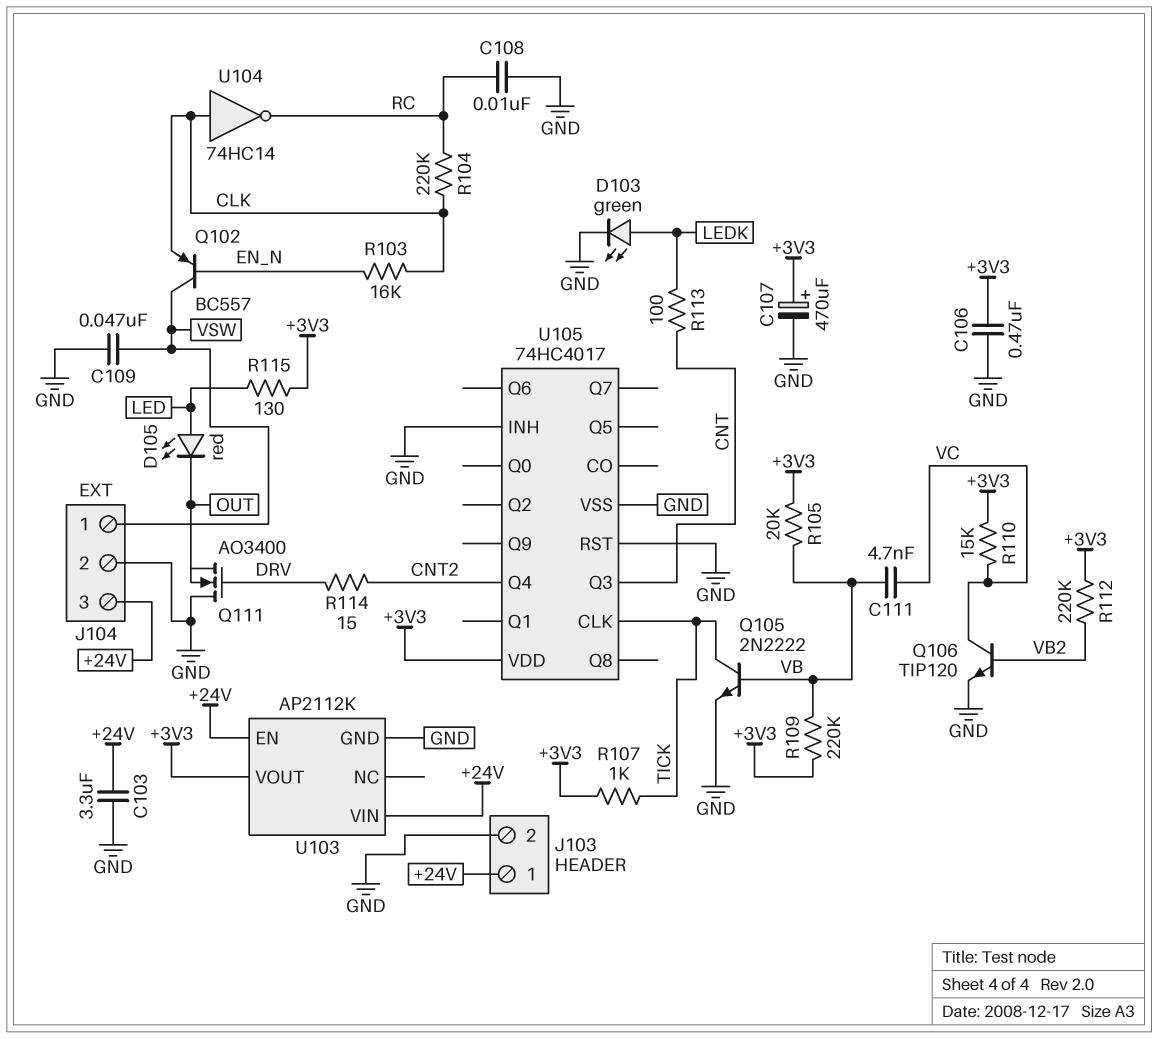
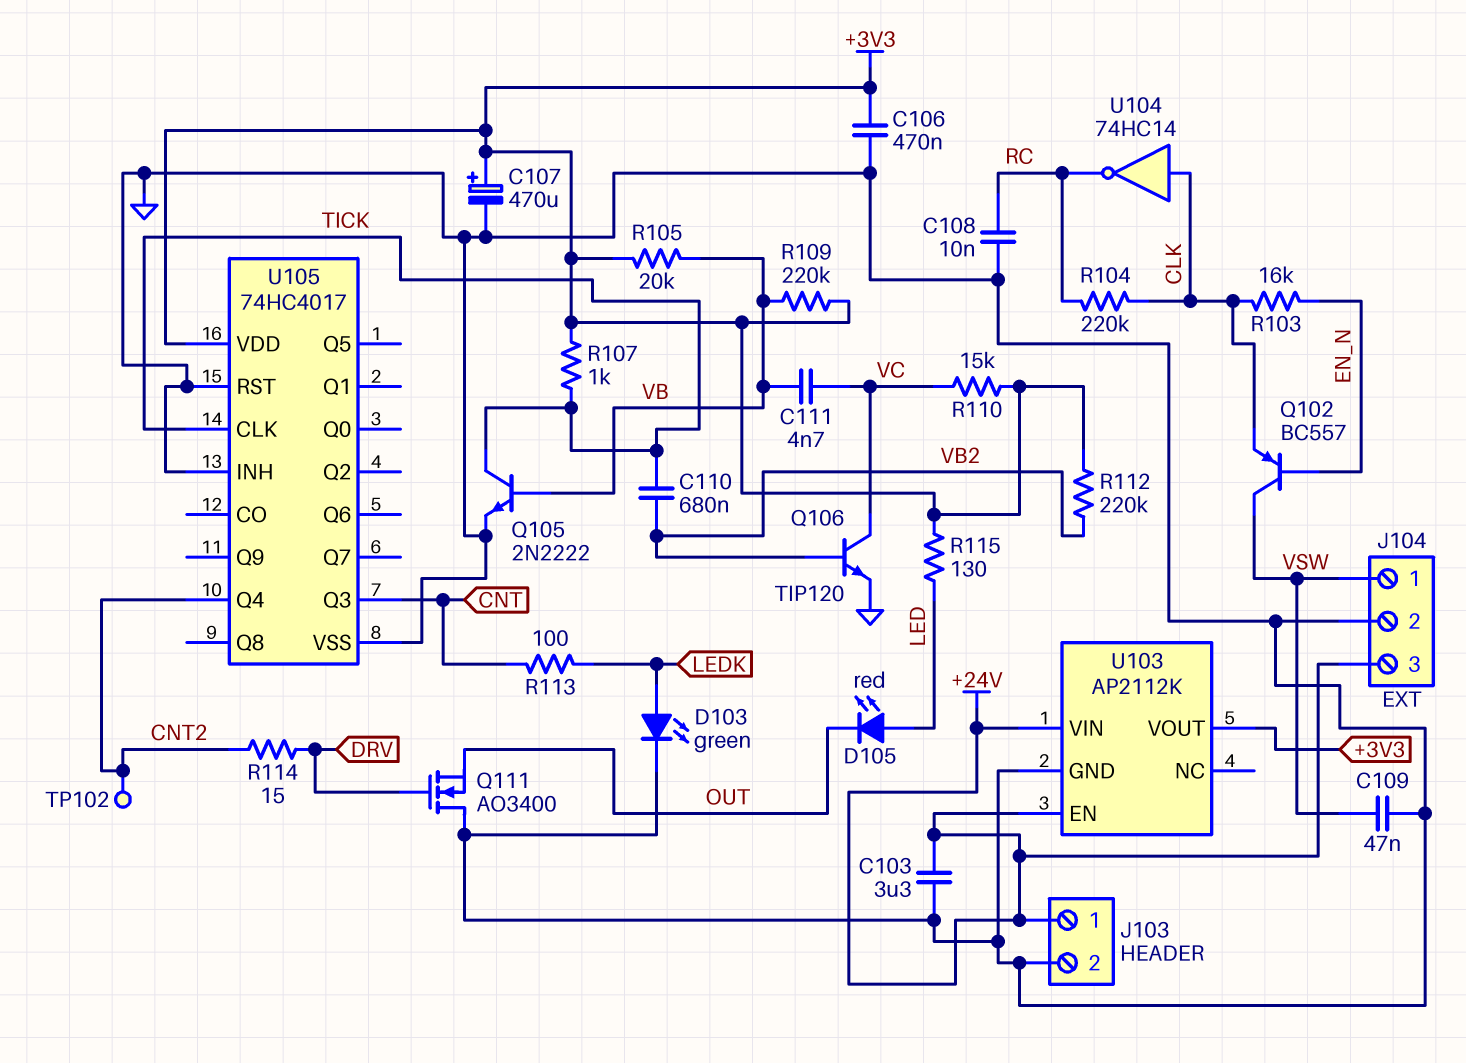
C110: none -> 680nF (TICK, VB2)
TP102: none -> test point (CNT2)

